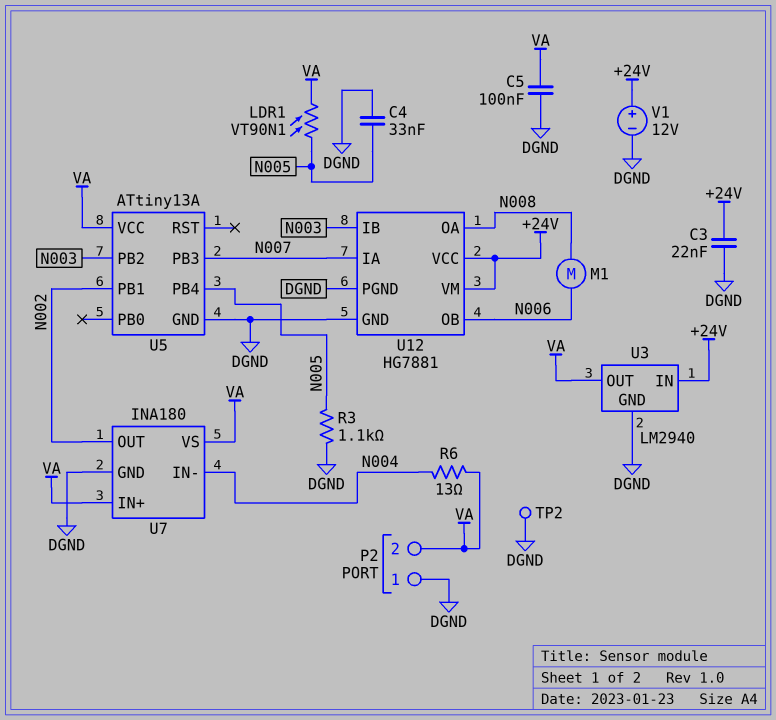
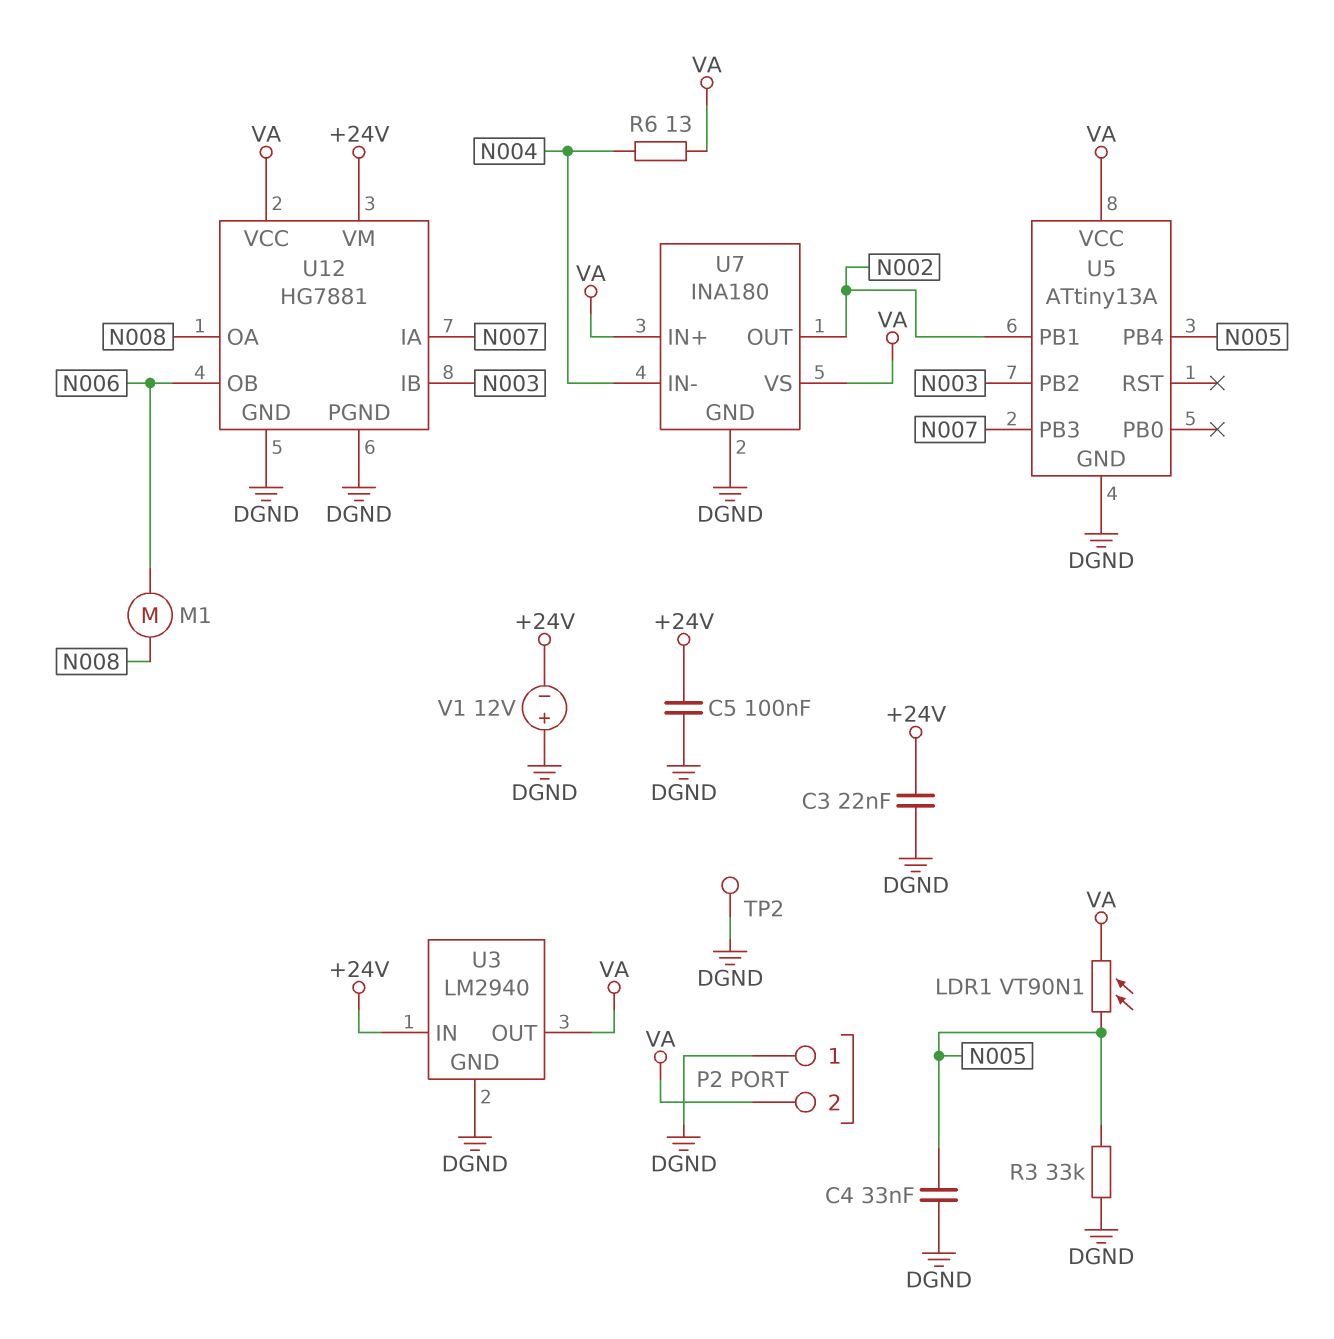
C5: 100nF (DGND, VA) -> 100nF (+24V, DGND)
R3: 1.1k (DGND, N005) -> 33k (DGND, N005)
U12 pin VCC: +24V -> VA
V1: 12V (plus +24V, minus DGND) -> 12V (plus DGND, minus +24V)

